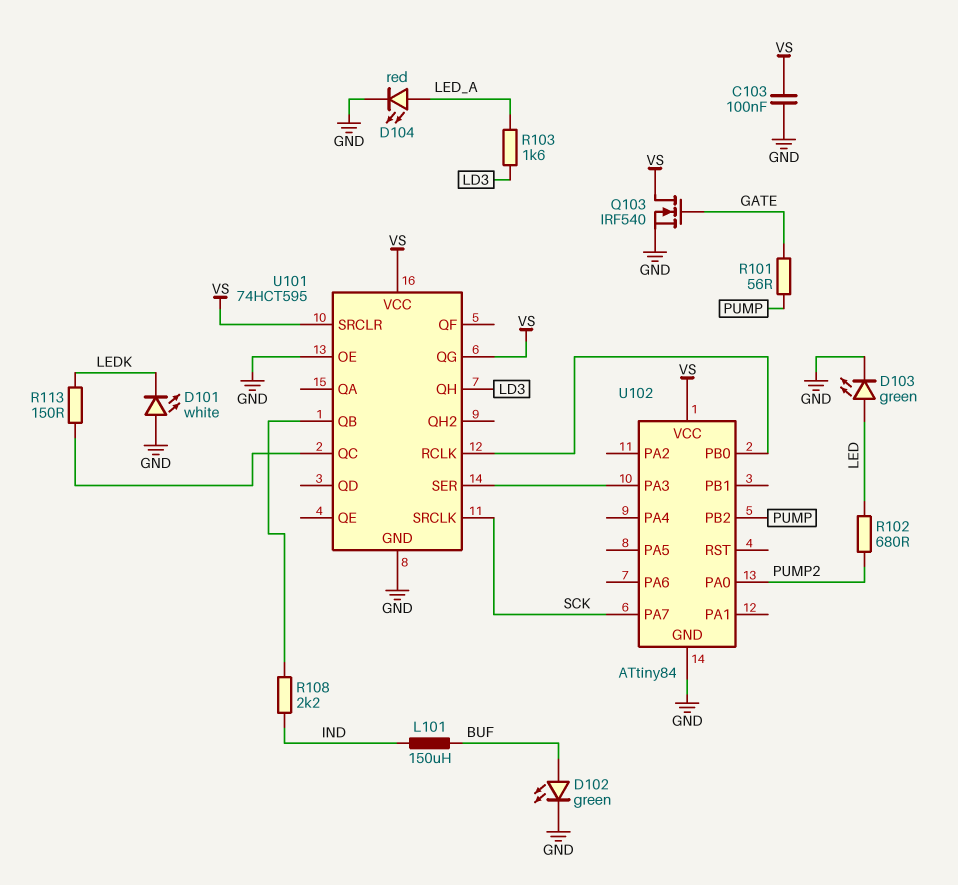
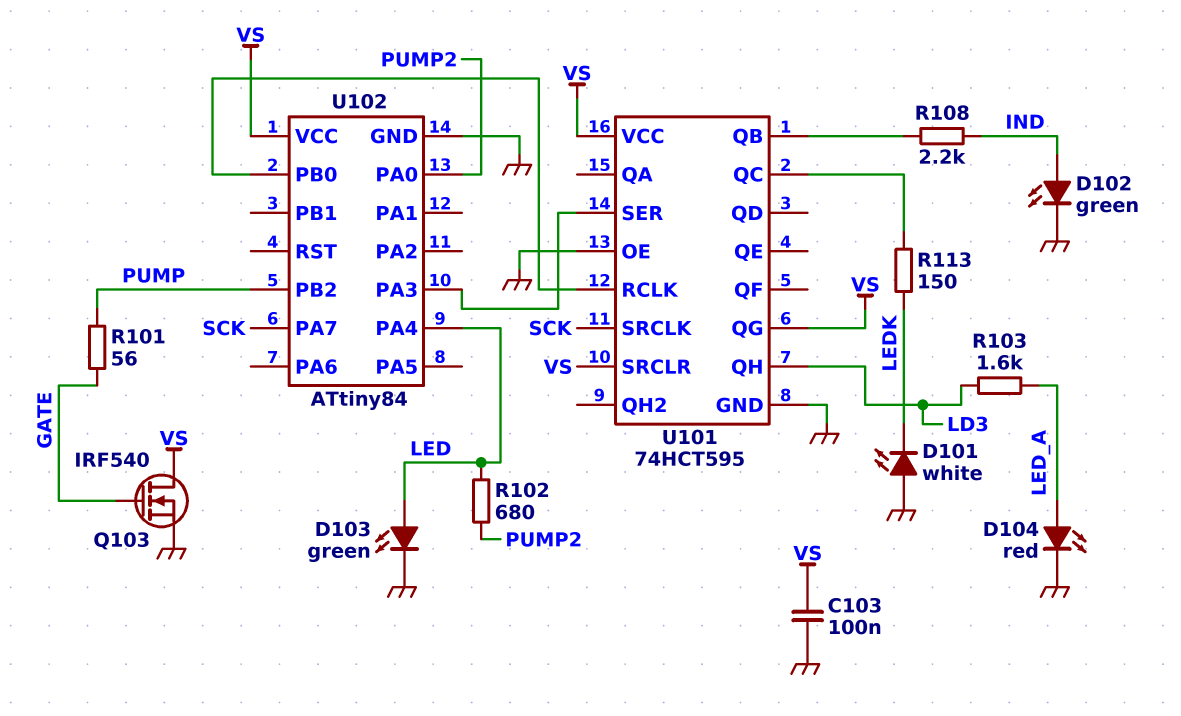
D102: LED green (A BUF, K GND) -> LED green (A IND, K GND)
L101: 150uH (BUF, IND) -> none
U102 pin PA4: none -> LED

